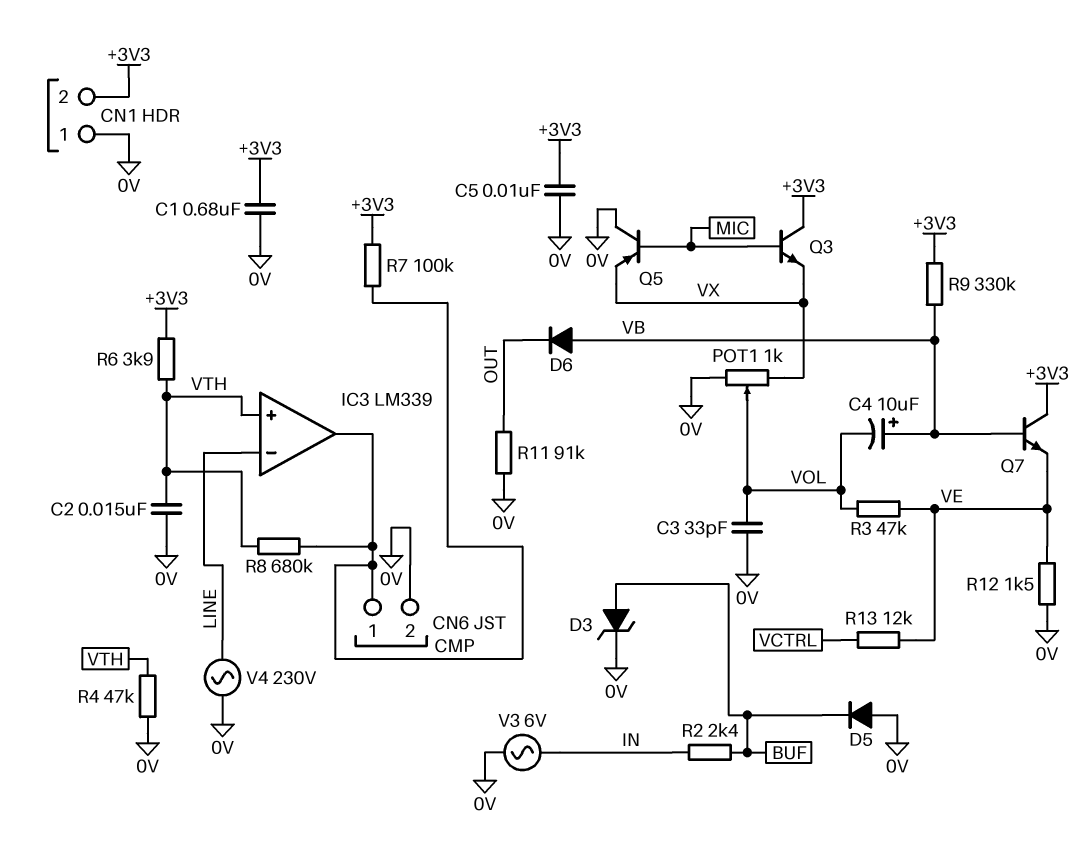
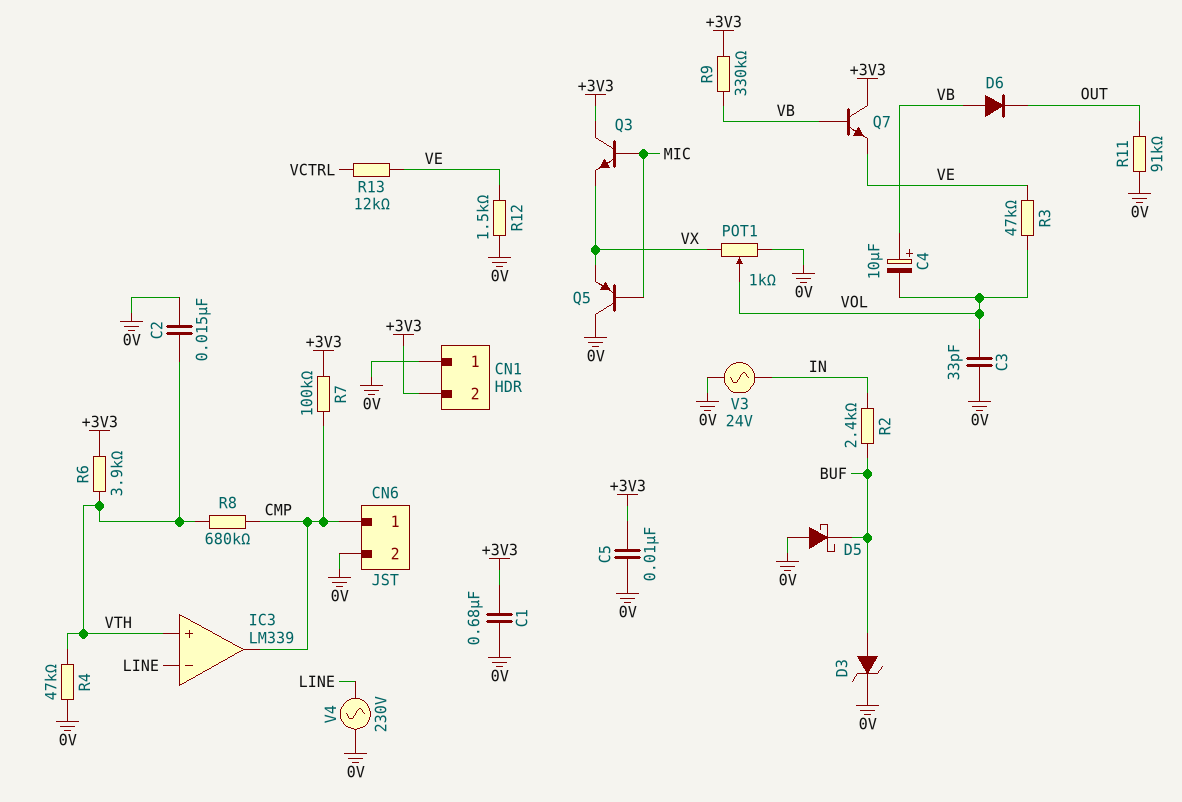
D5: diode (A 0V, K BUF) -> schottky (A 0V, K BUF)
V3: AC 6V (0V, IN) -> AC 24V (0V, IN)

